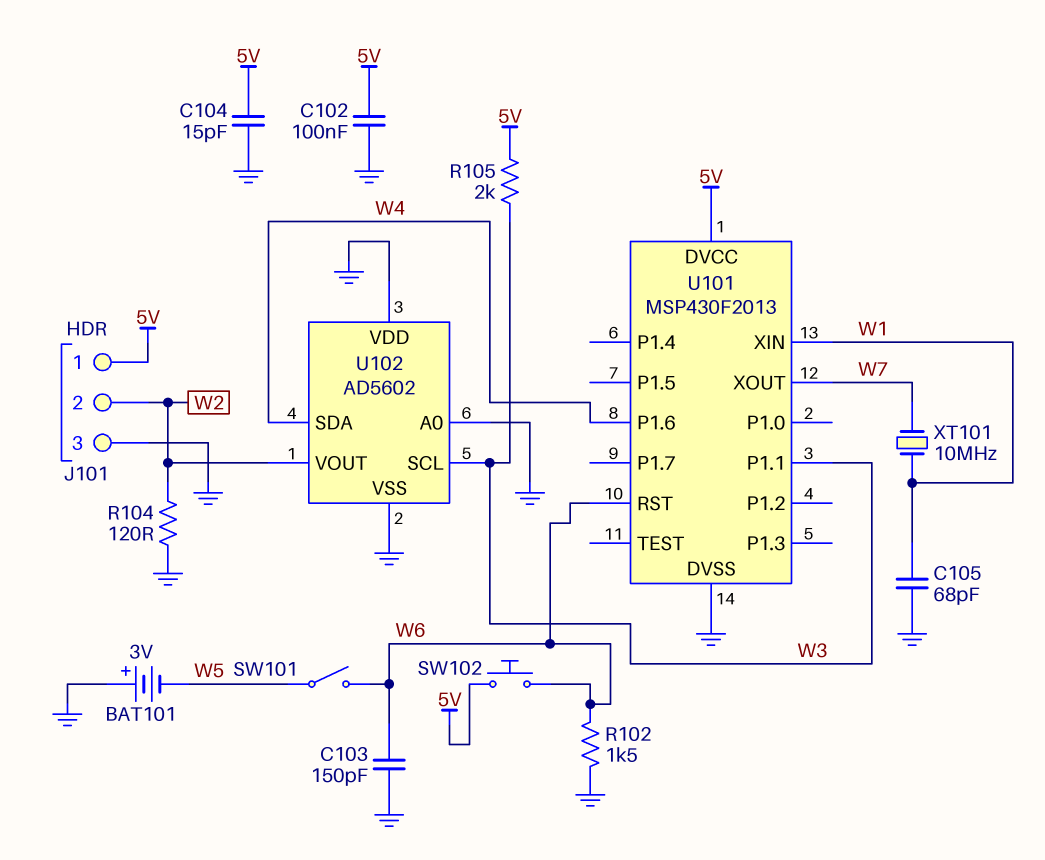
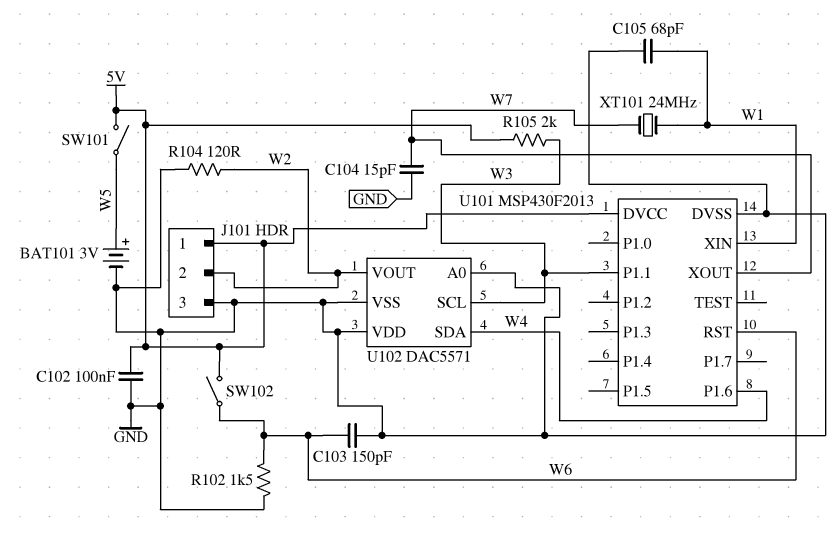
BAT101: 3V (plus GND, minus W5) -> 3V (plus W5, minus GND)
C104: 15pF (5V, GND) -> 15pF (GND, W7)
SW101: switch (W5, W6) -> switch (5V, W5)
SW102: button (5V, W6) -> switch (5V, W6)
U102: AD5602 -> DAC5571
XT101: 10MHz (W1, W7) -> 24MHz (W1, W7)

